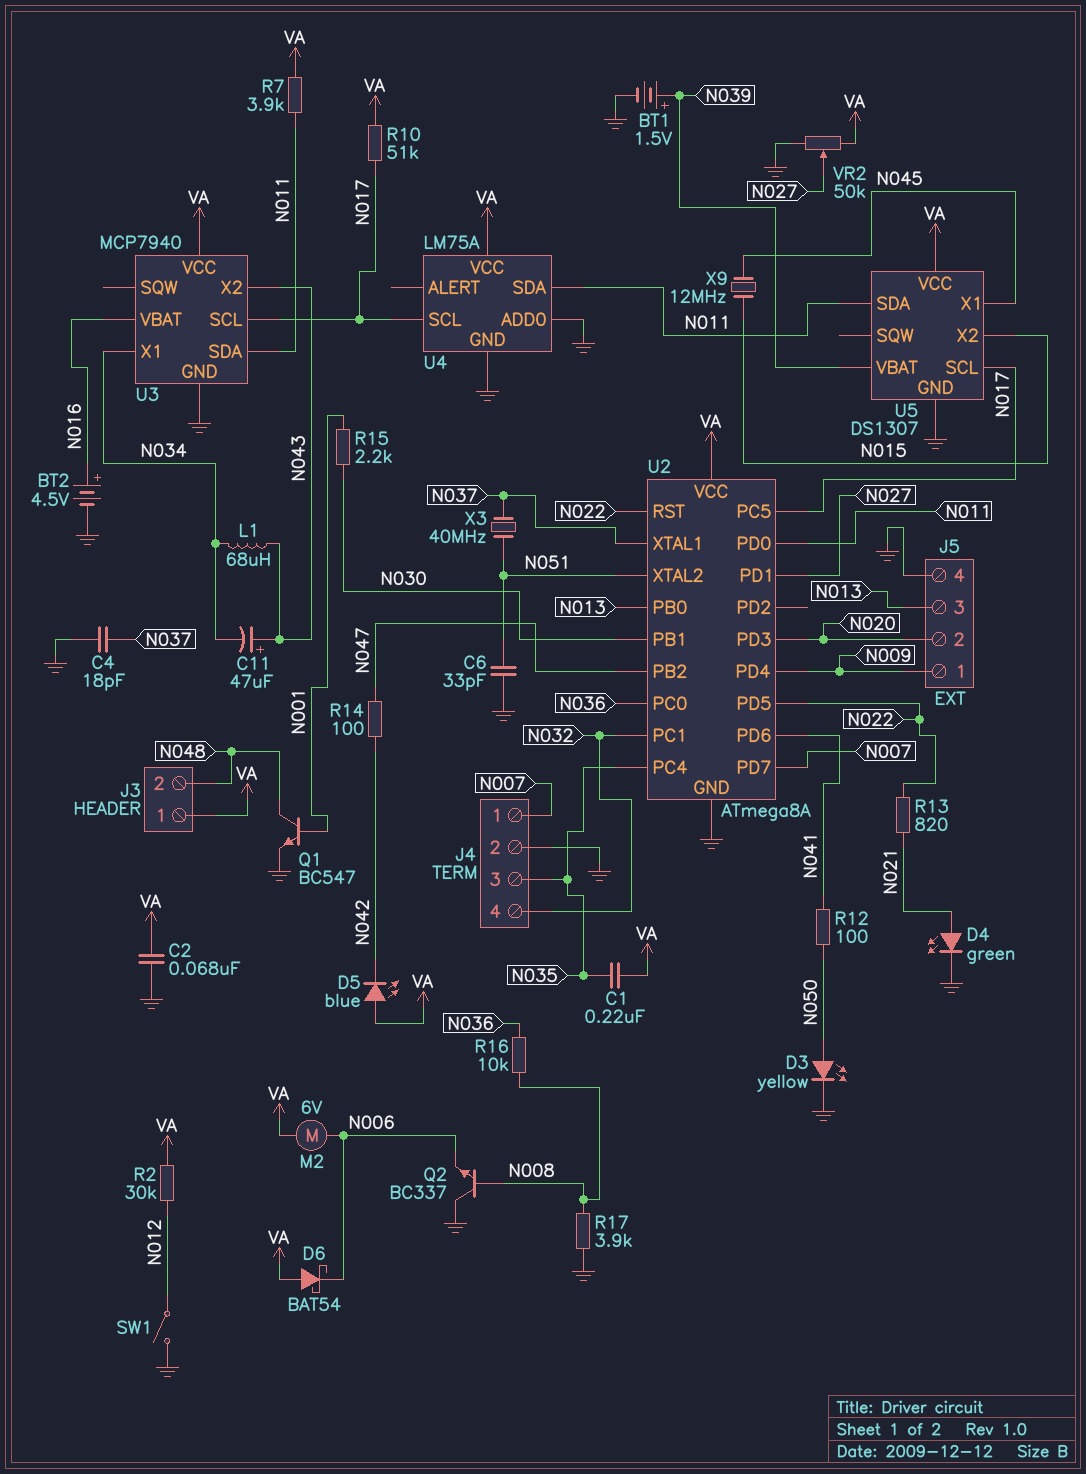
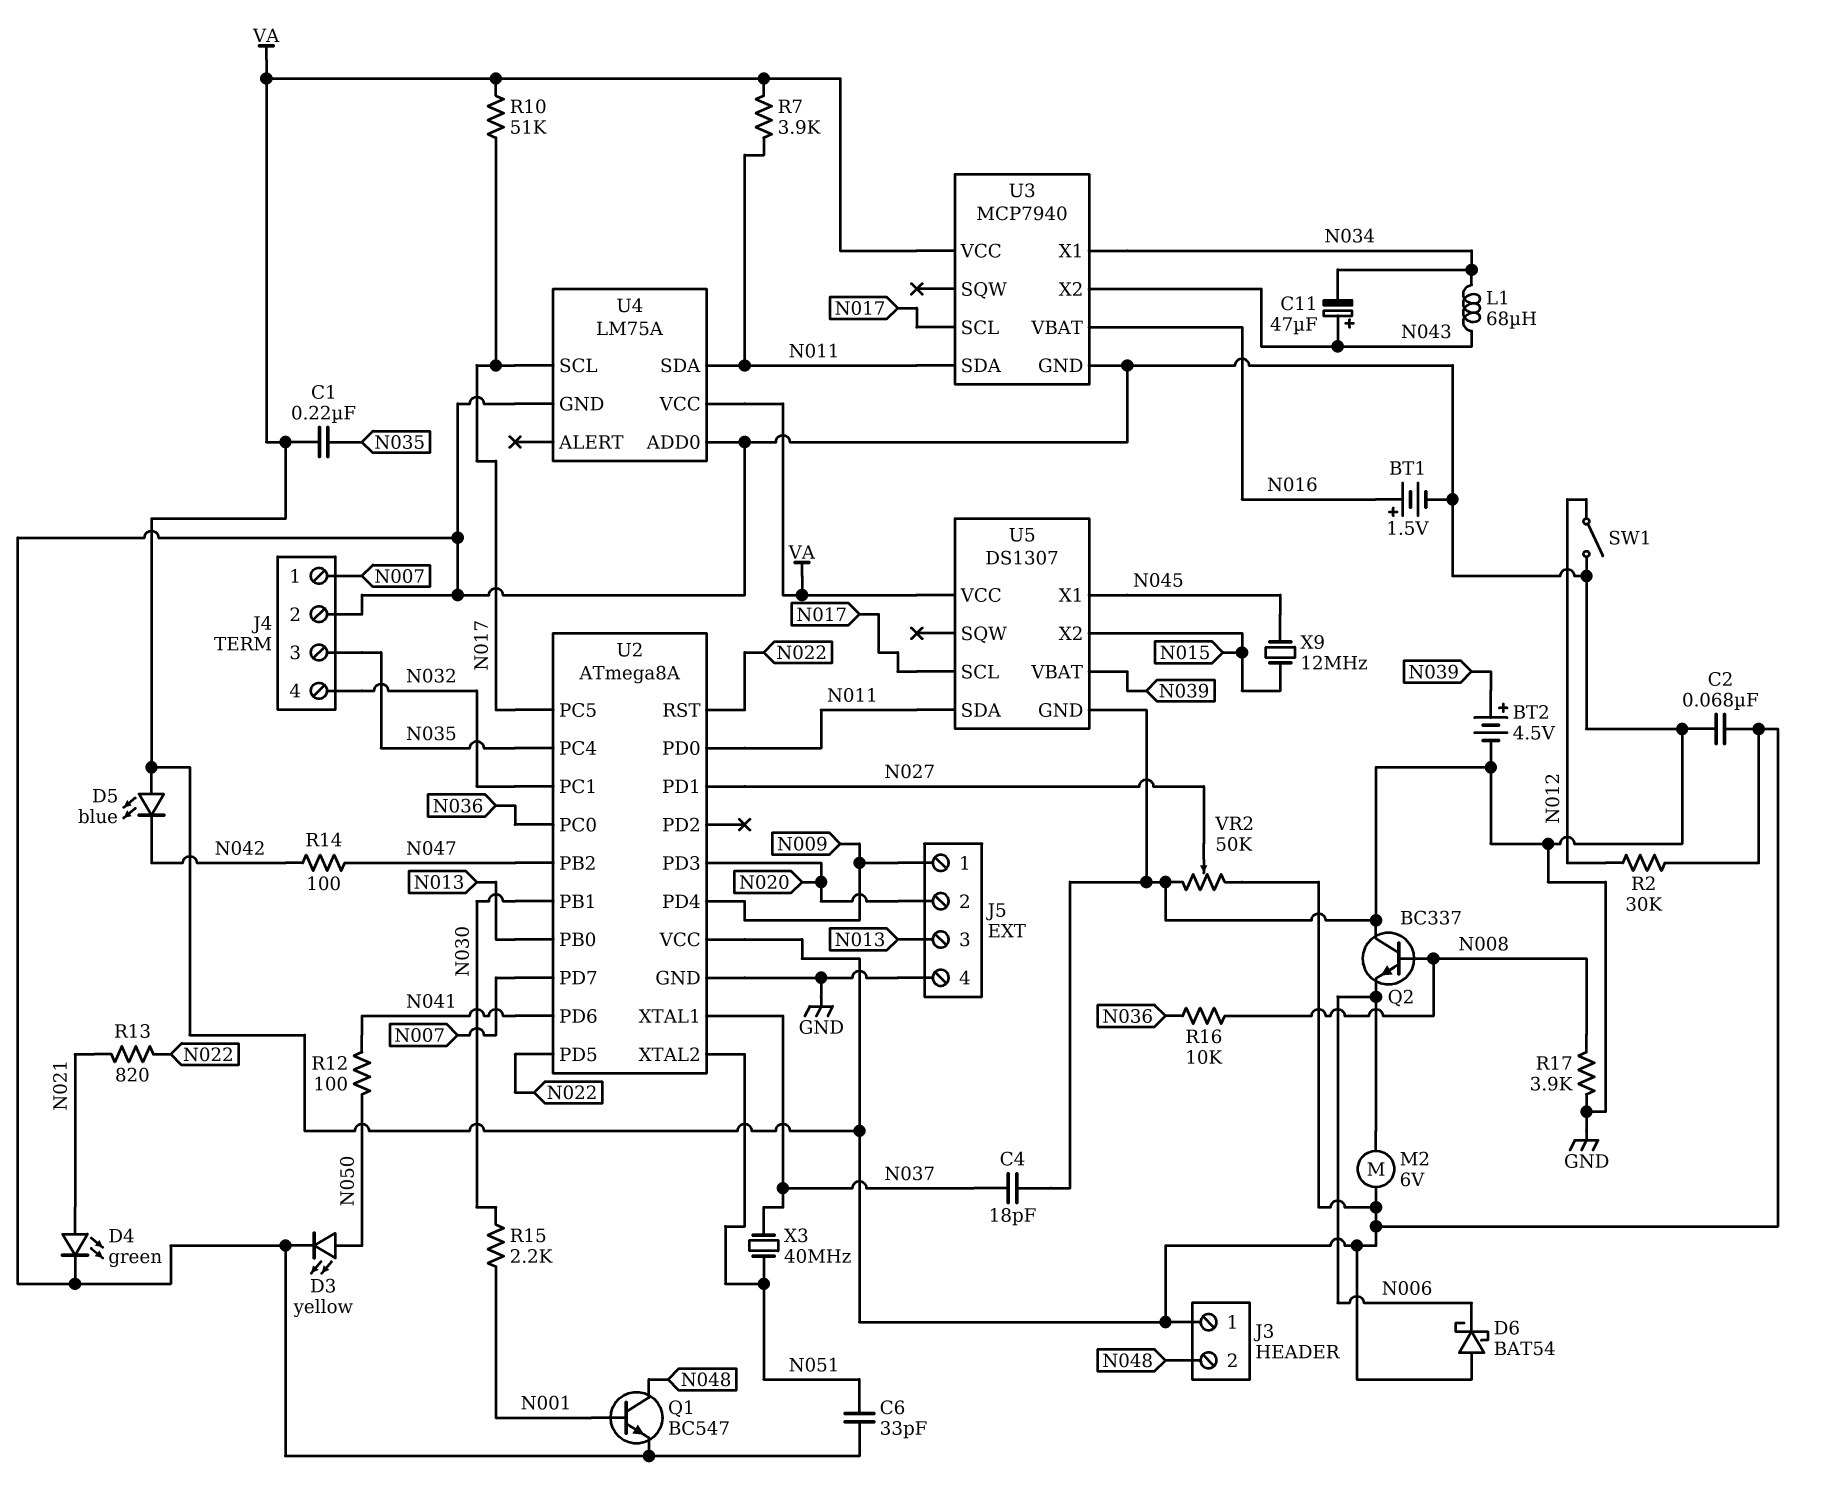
BT1: 1.5V (plus N039, minus GND) -> 1.5V (plus N016, minus GND)
BT2: 4.5V (plus N016, minus GND) -> 4.5V (plus N039, minus GND)

